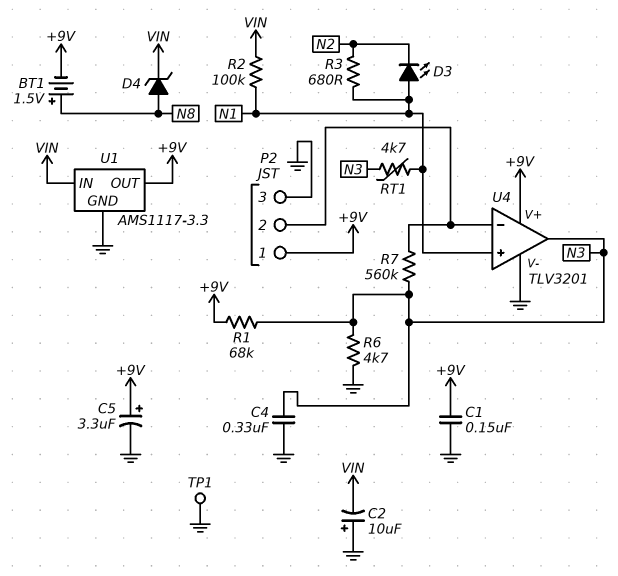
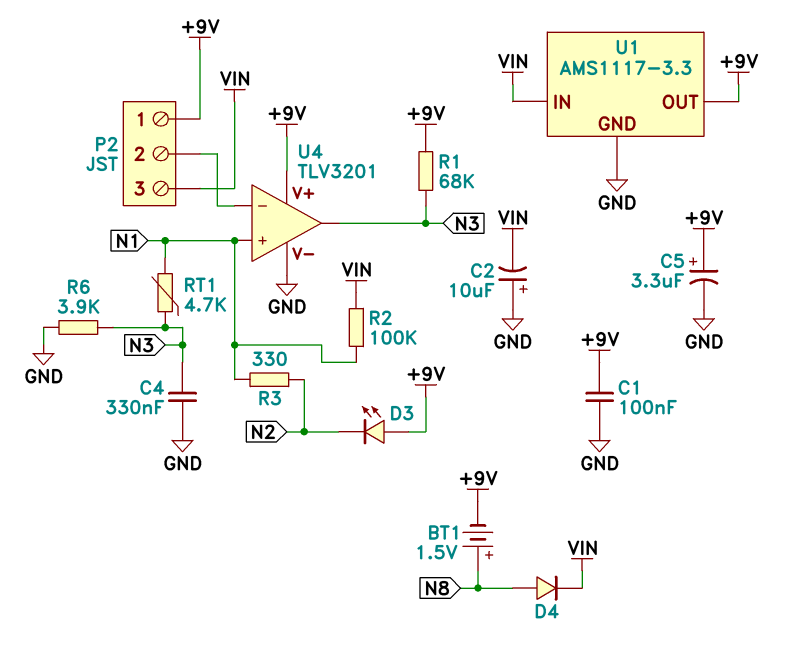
C1: 150nF (+9V, GND) -> 100nF (+9V, GND)
D3: LED (A N1, K N2) -> LED (A +9V, K N2)
D4: zener (A N8, K VIN) -> diode (A N8, K VIN)
P2 pin 3: GND -> VIN
R3: 680 (N1, N2) -> 330 (N1, N2)
R6: 4.7k (GND, N3) -> 3.9k (GND, N3)
R7: 560k (N3, P2/2) -> none
TP1: test point (GND) -> none

